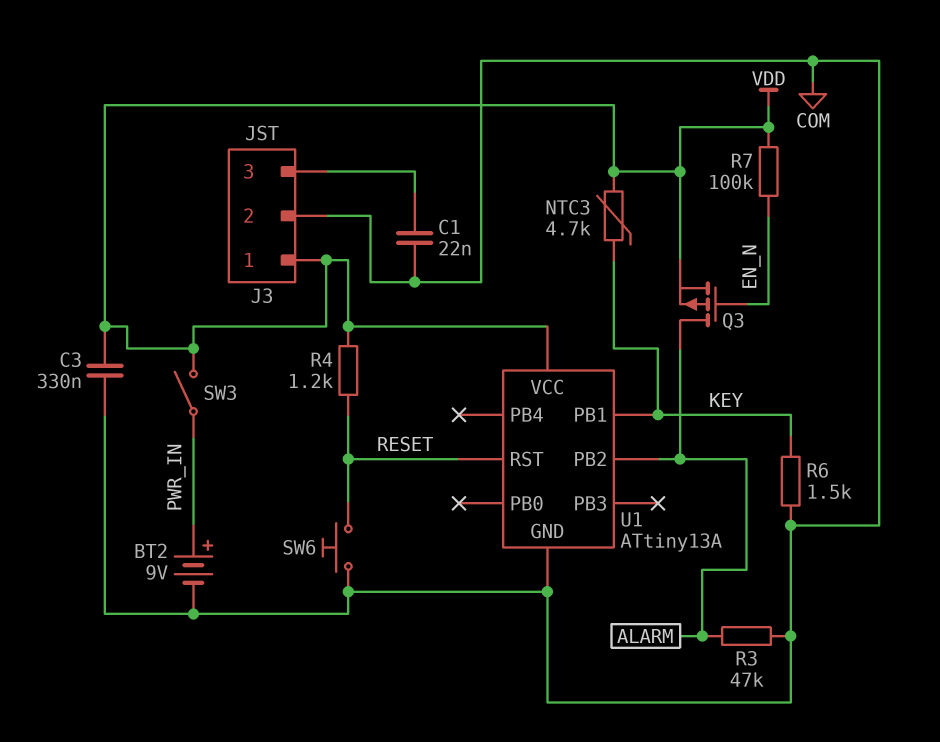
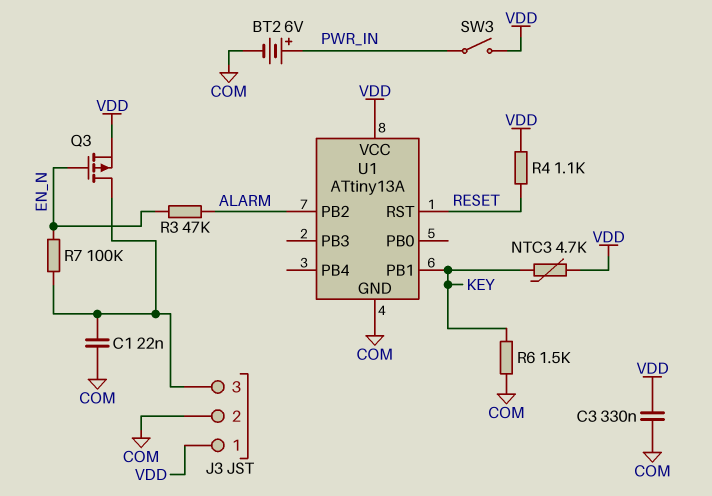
BT2: 9V (plus PWR_IN, minus COM) -> 6V (plus PWR_IN, minus COM)
Q3: PMOS (G EN_N, D ALARM, S VDD) -> PMOS (G EN_N, D J3/3, S VDD)
R3: 47k (ALARM, COM) -> 47k (ALARM, EN_N)
R4: 1.2k (RESET, VDD) -> 1.1k (RESET, VDD)
R7: 100k (EN_N, VDD) -> 100k (EN_N, J3/3)
SW6: button (COM, RESET) -> none

